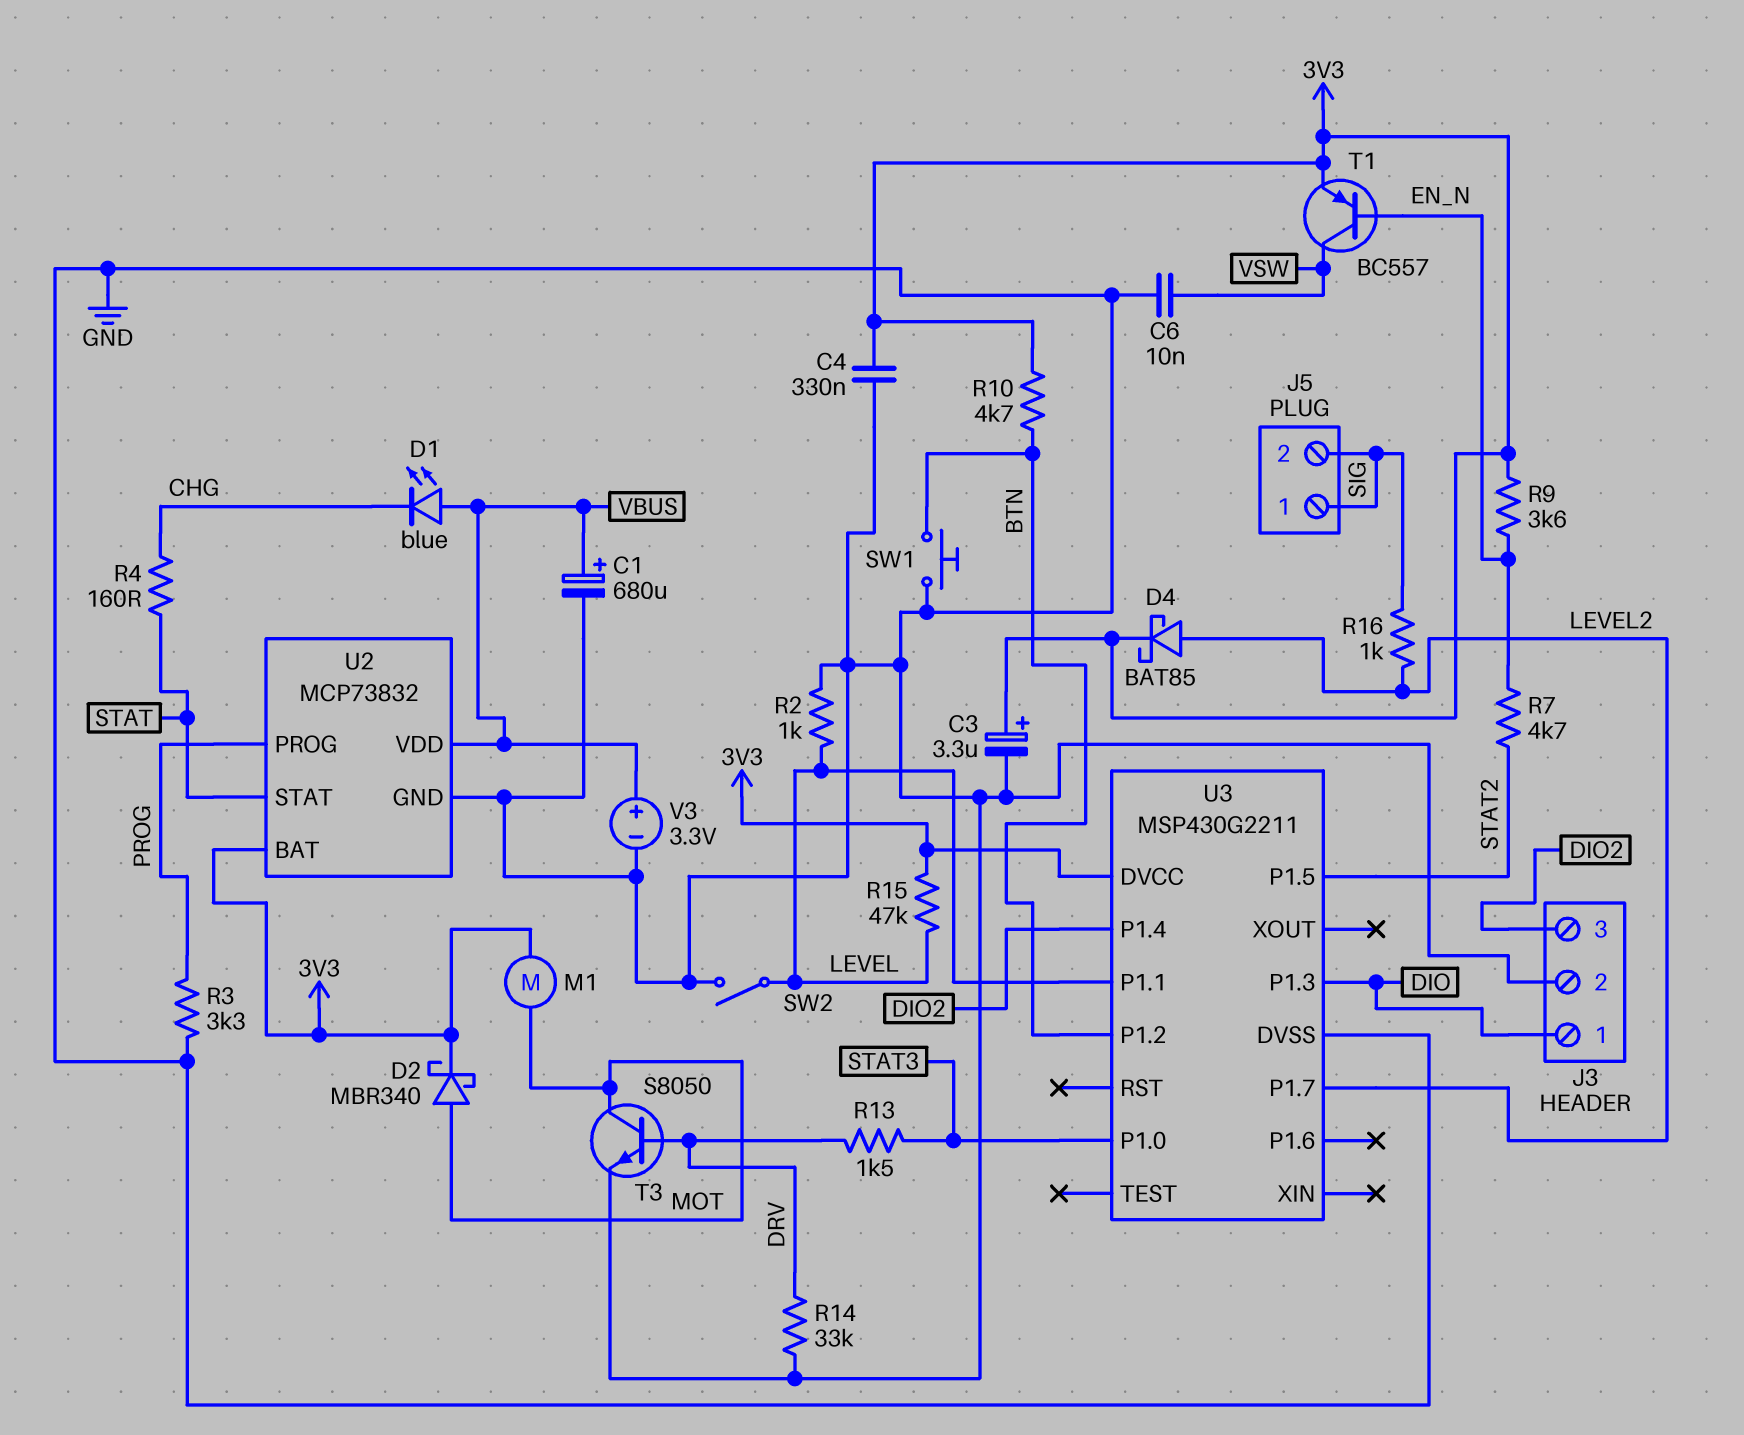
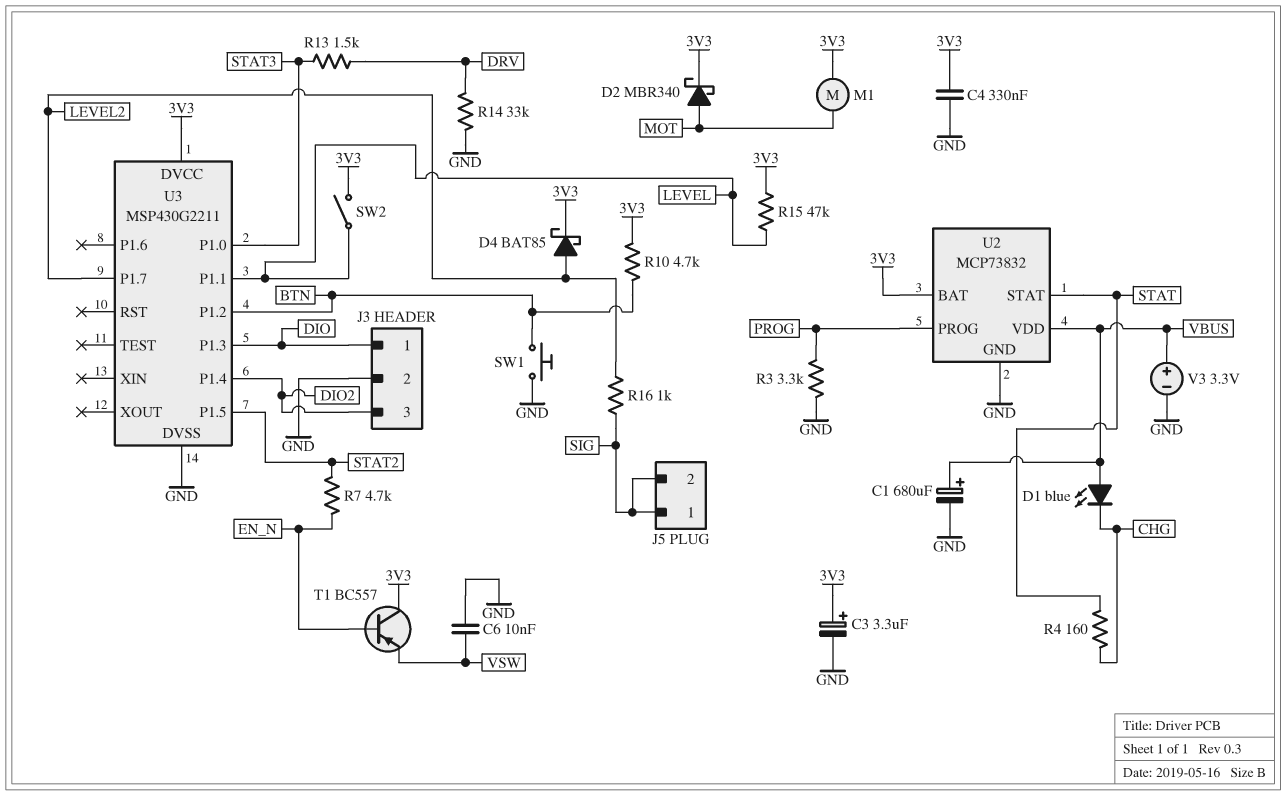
R2: 1k (GND, LEVEL) -> none
R9: 3.6k (3V3, EN_N) -> none
SW2: switch (GND, LEVEL) -> switch (3V3, LEVEL)
T1: PNP BC557 (B EN_N, C VSW, E 3V3) -> PNP BC557 (B EN_N, C 3V3, E VSW)
T3: NPN S8050 (B DRV, C MOT, E GND) -> none

